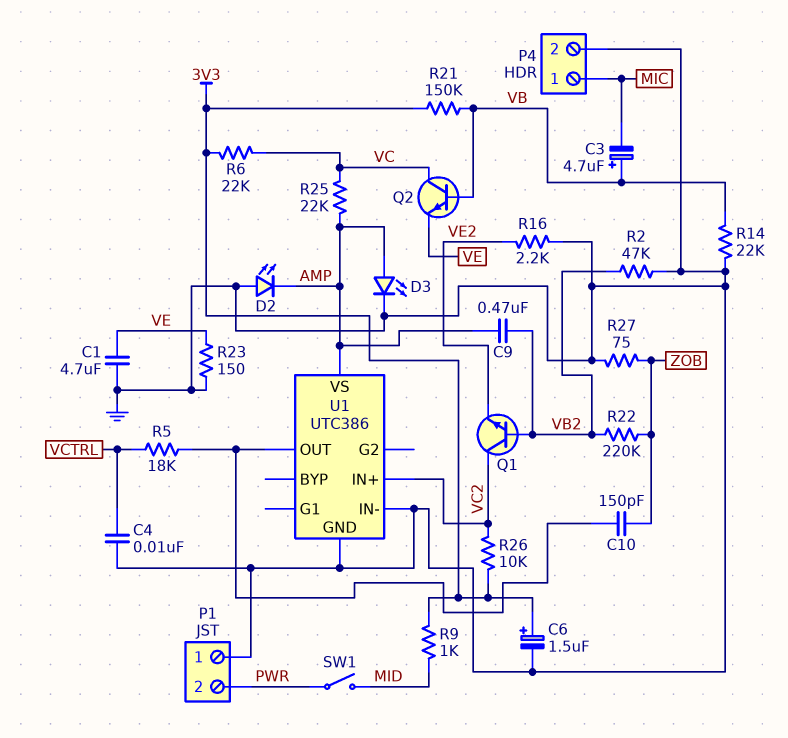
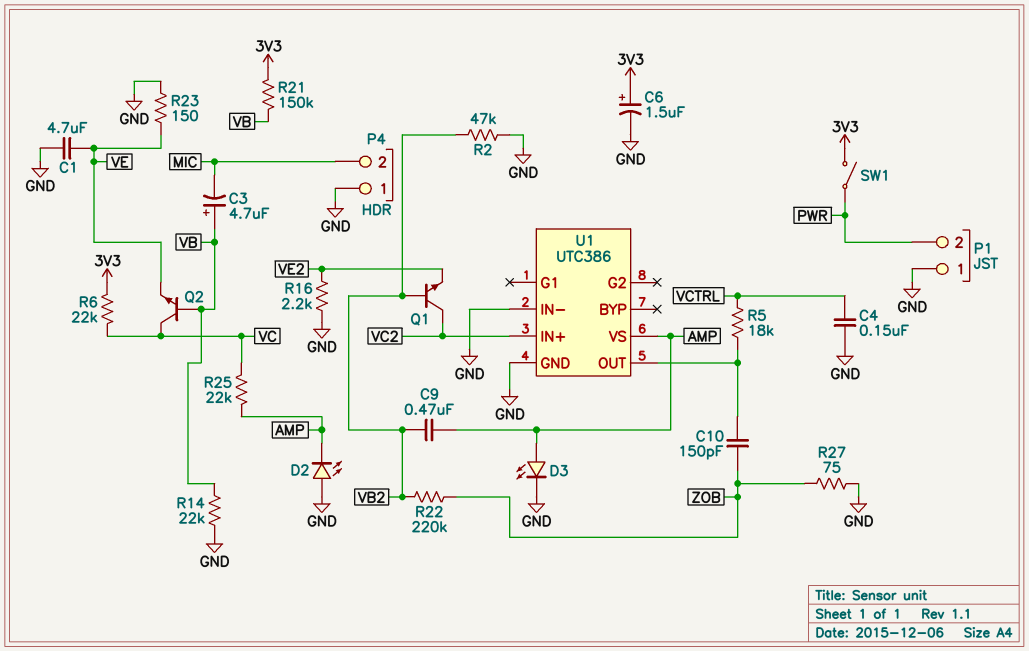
C4: 10nF (GND, VCTRL) -> 150nF (GND, VCTRL)
P4 pin 1: MIC -> GND
P4 pin 2: GND -> MIC
R9: 1k (3V3, MID) -> none
R26: 10k (3V3, VC2) -> none
SW1: switch (MID, PWR) -> switch (3V3, PWR)

